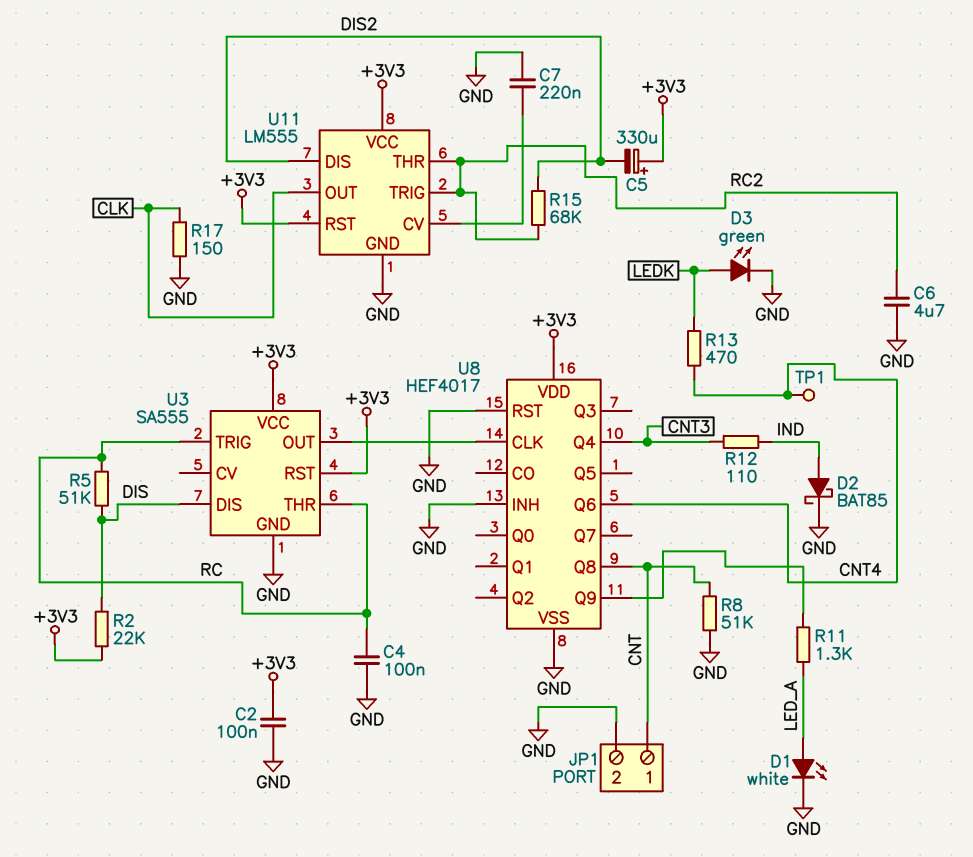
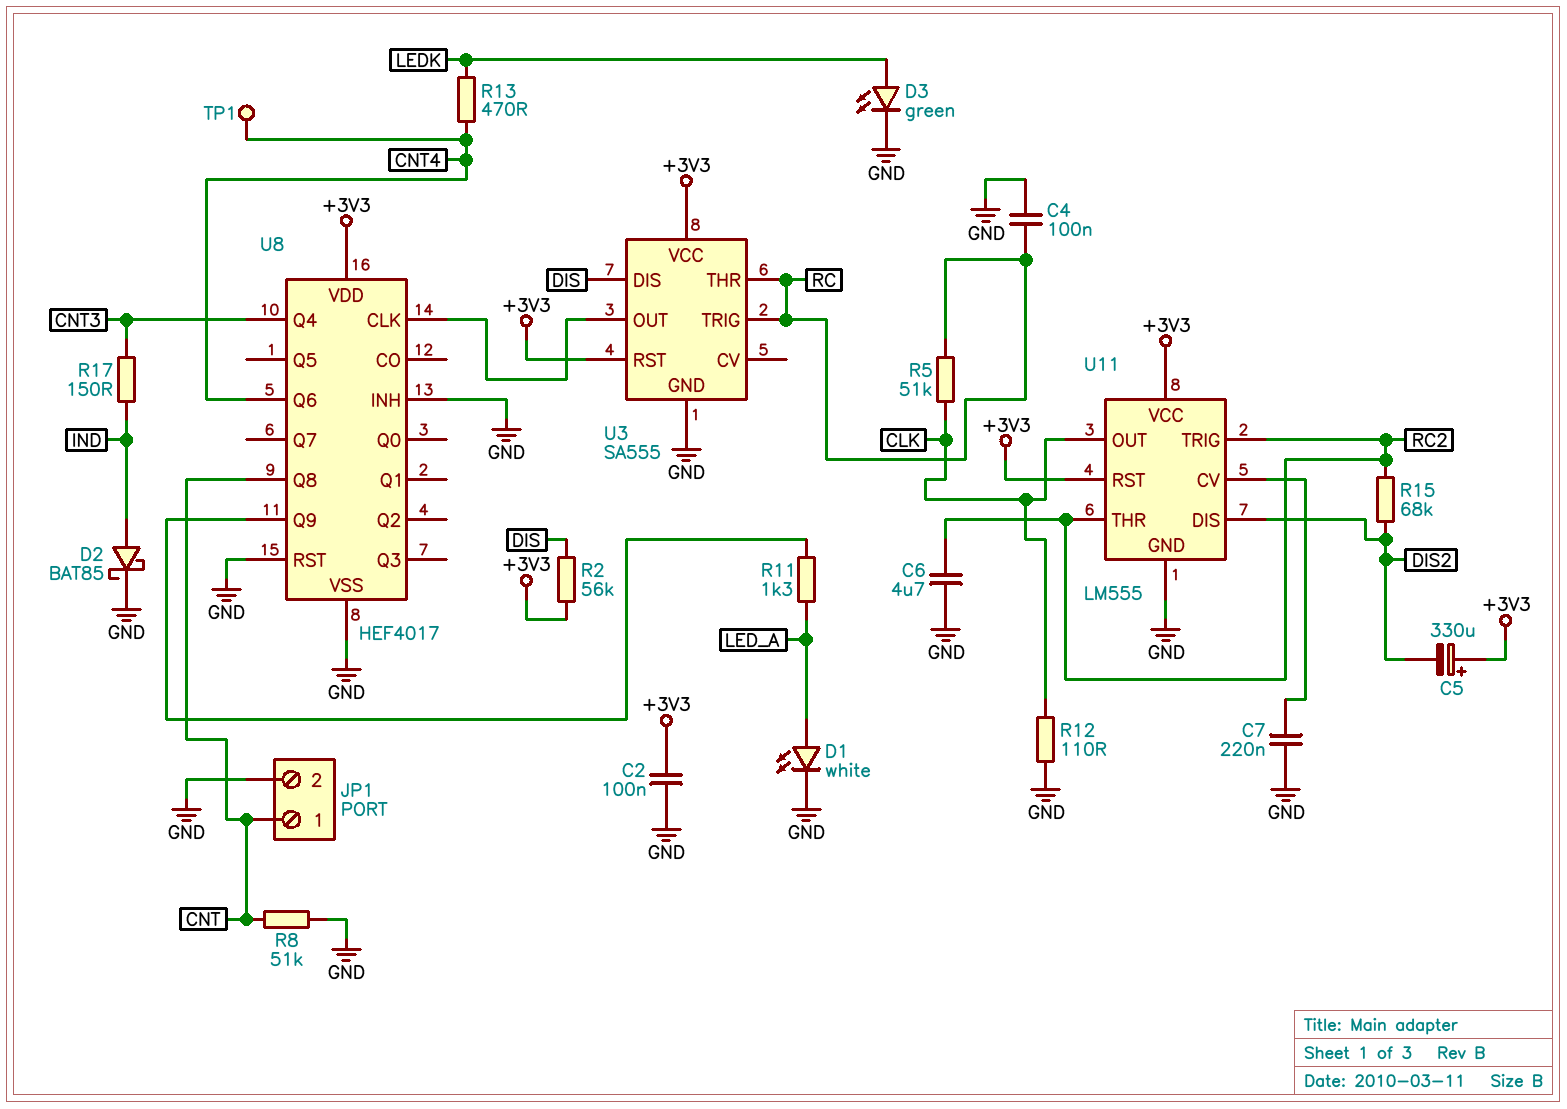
R2: 22k (+3V3, DIS) -> 56k (+3V3, DIS)
R5: 51k (DIS, RC) -> 51k (CLK, RC)
R12: 110 (CNT3, IND) -> 110 (CLK, GND)
R17: 150 (CLK, GND) -> 150 (CNT3, IND)

